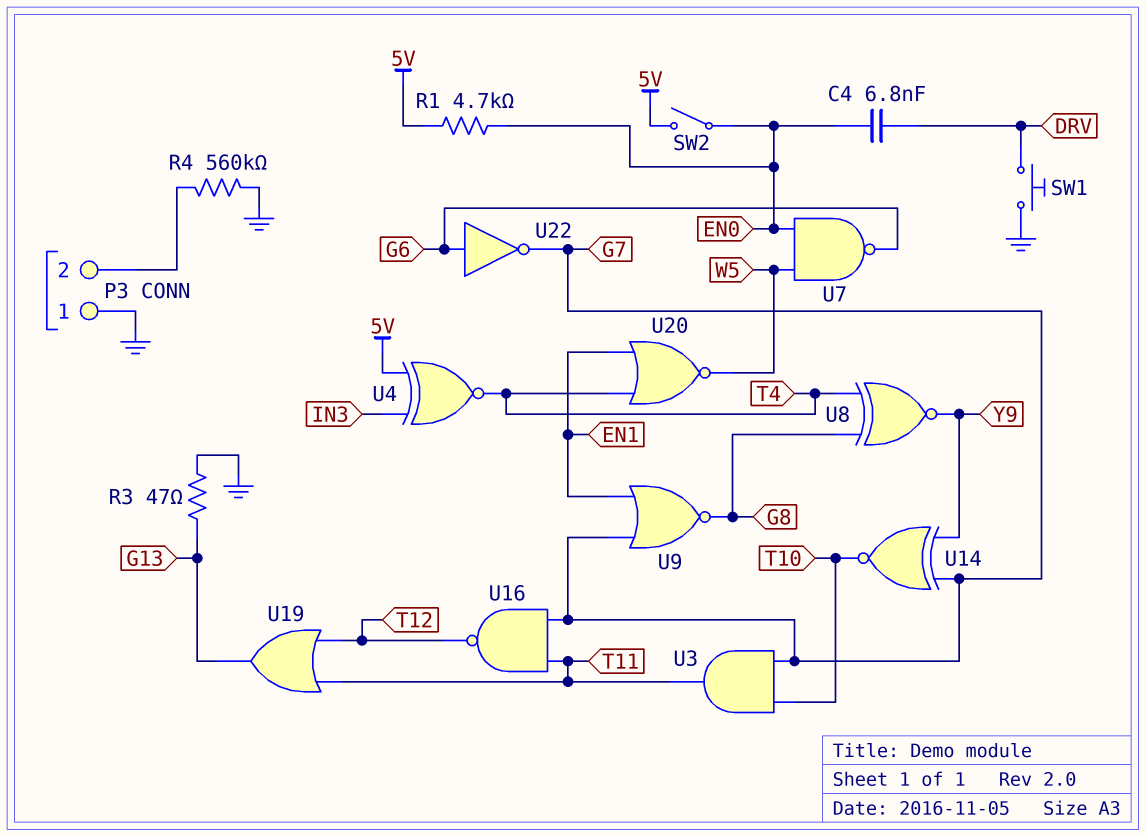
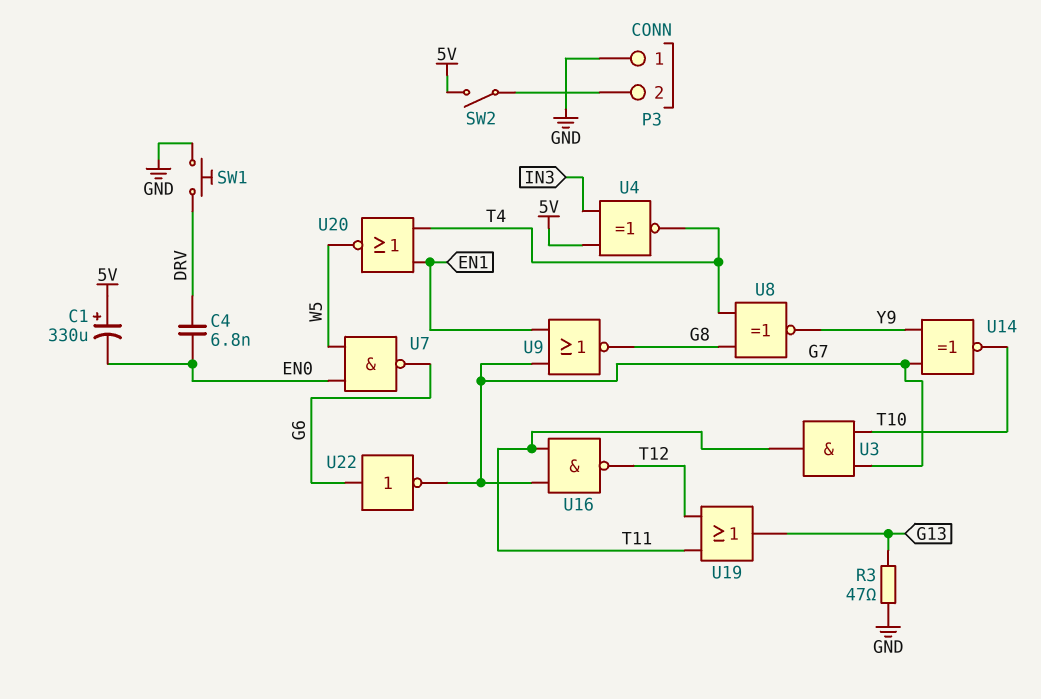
C1: none -> 330uF (plus 5V, minus EN0)
R1: 4.7k (5V, EN0) -> none
R4: 560k (GND, P3/2) -> none
SW2: switch (5V, EN0) -> switch (5V, P3/2)

